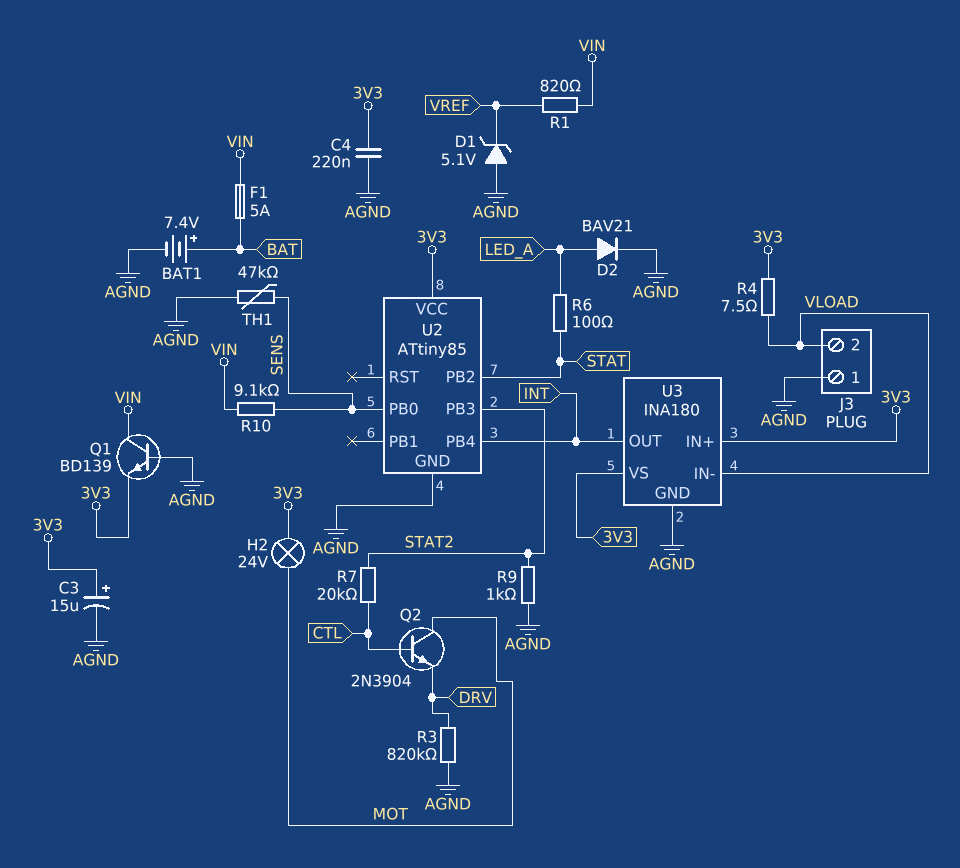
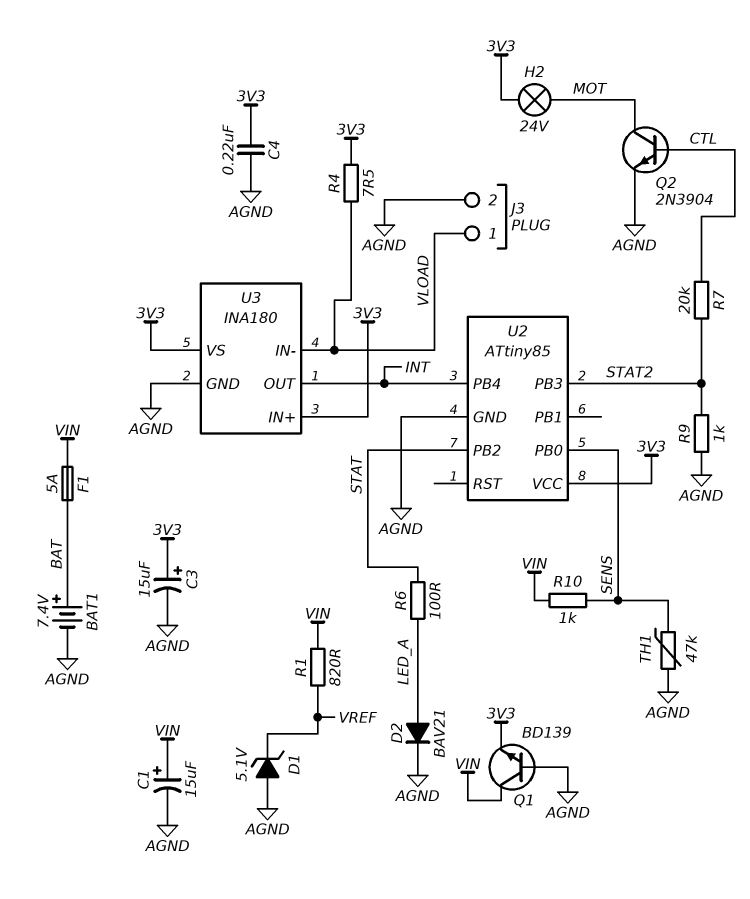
C1: none -> 15uF (plus VIN, minus AGND)
J3 pin 1: AGND -> VLOAD
J3 pin 2: VLOAD -> AGND
Q2: NPN 2N3904 (B CTL, C MOT, E DRV) -> NPN 2N3904 (B CTL, C MOT, E AGND)
R3: 820k (AGND, DRV) -> none
R10: 9.1k (SENS, VIN) -> 1k (SENS, VIN)

